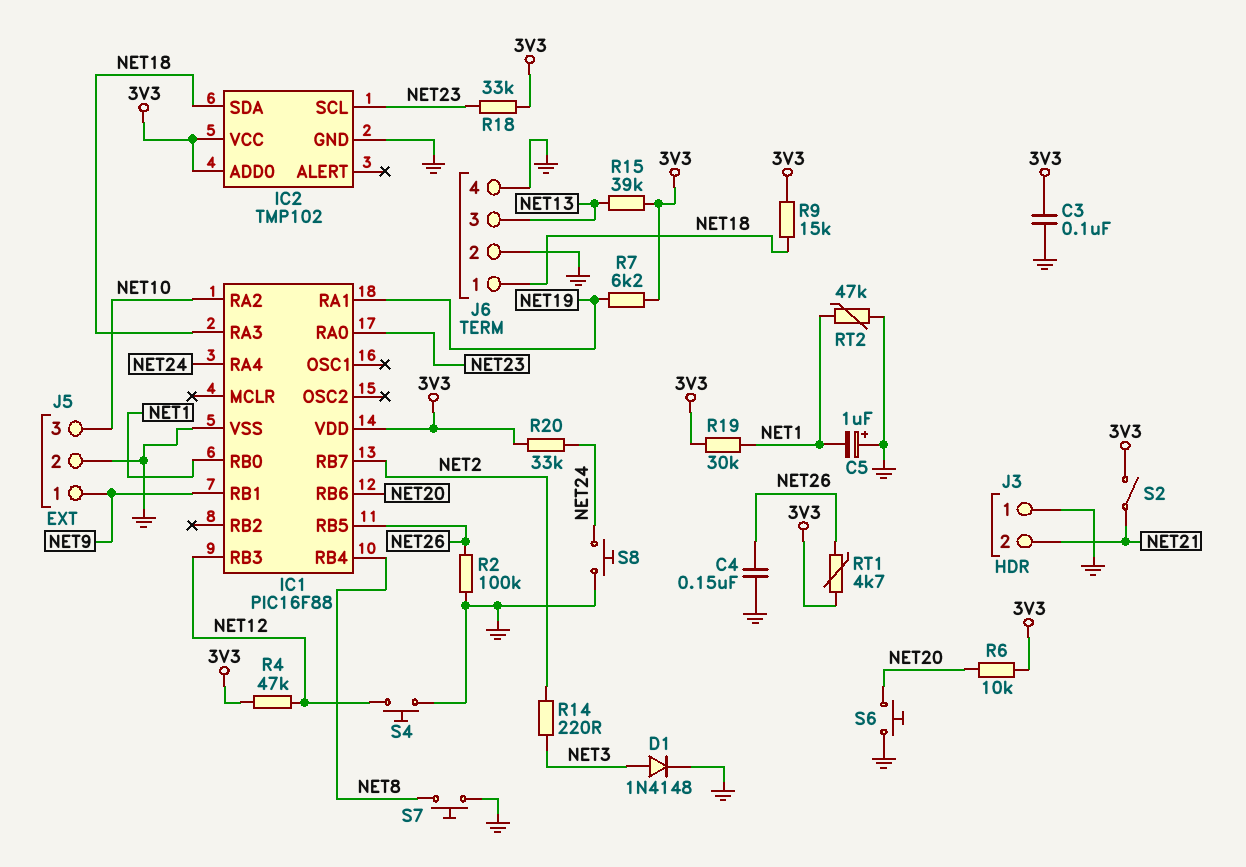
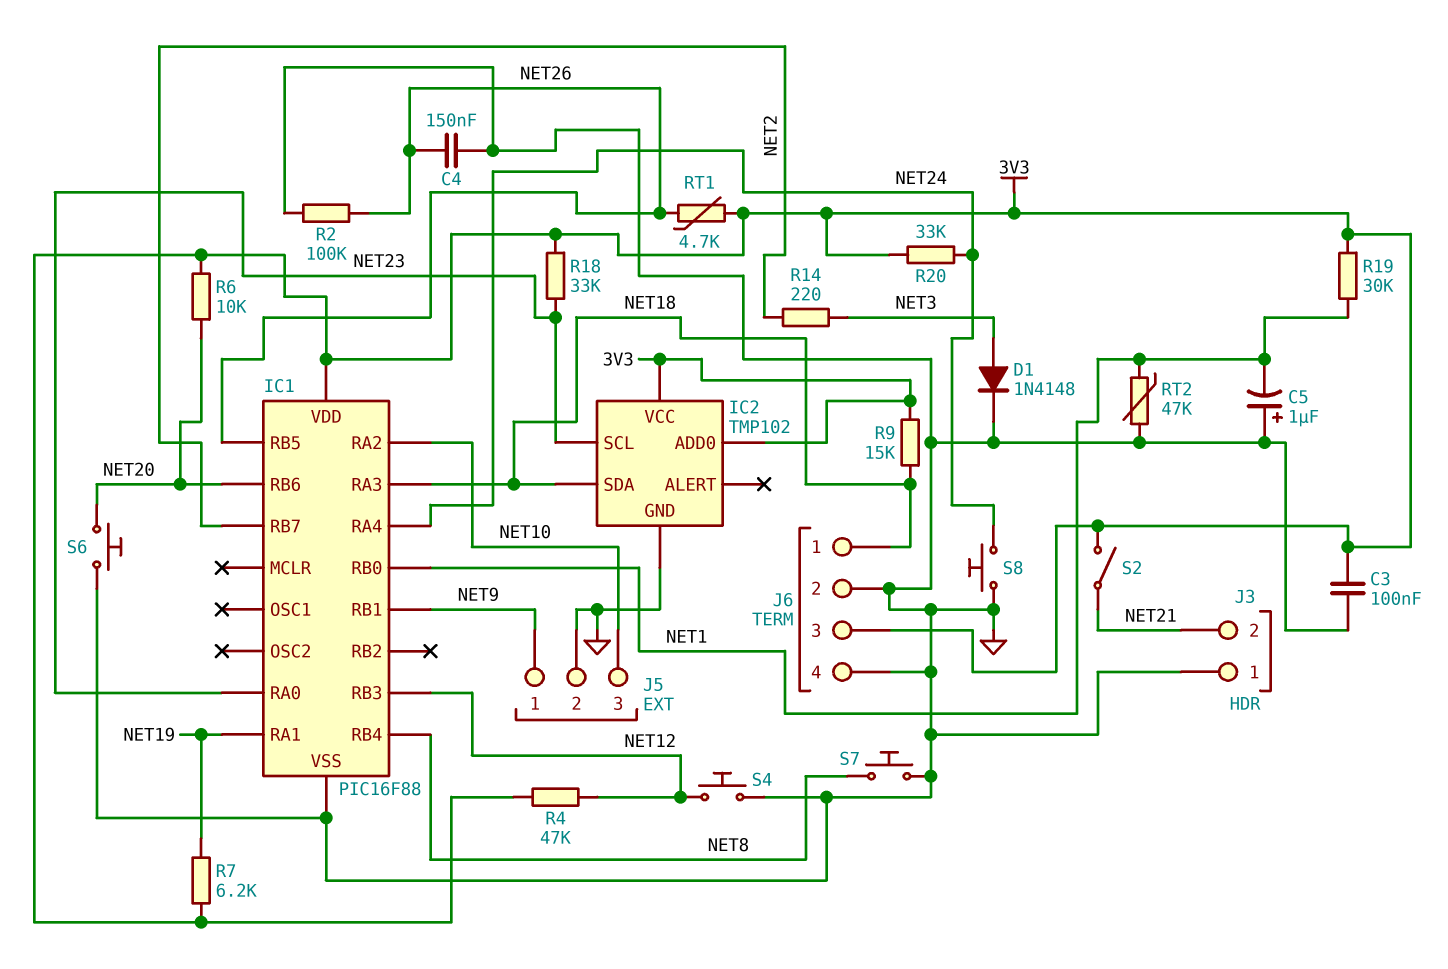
J6 pin 3: NET13 -> 3V3
R15: 39k (3V3, NET13) -> none

